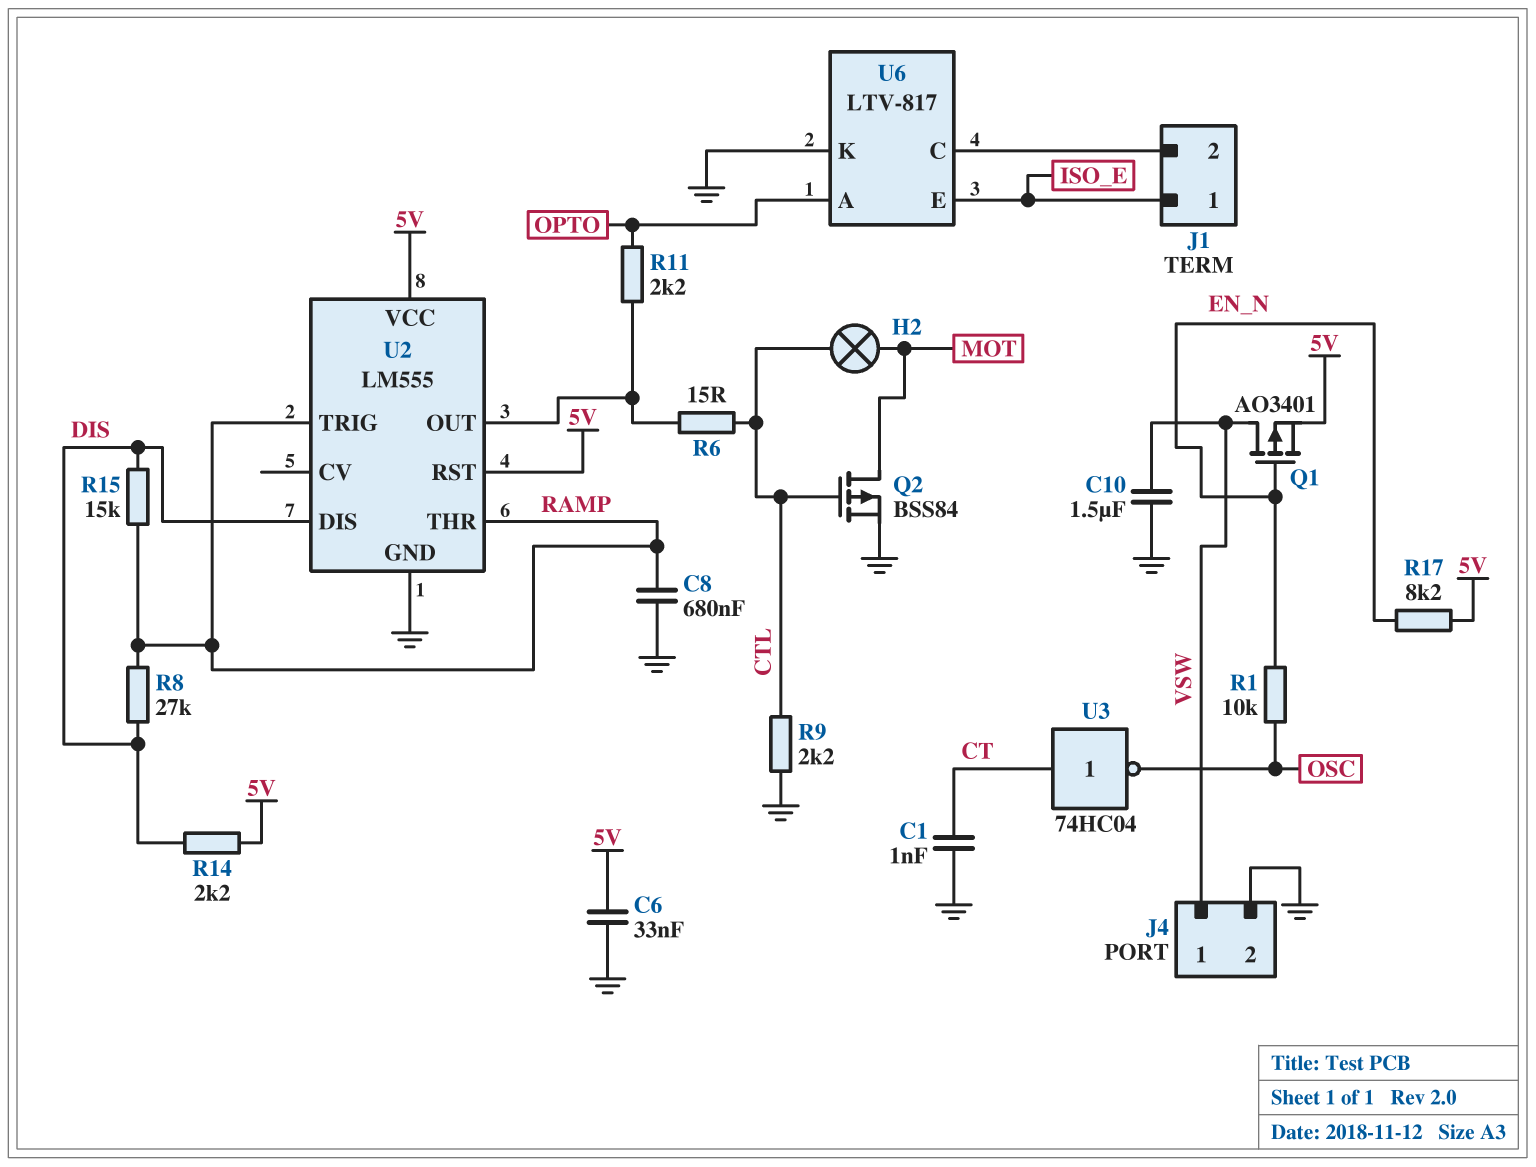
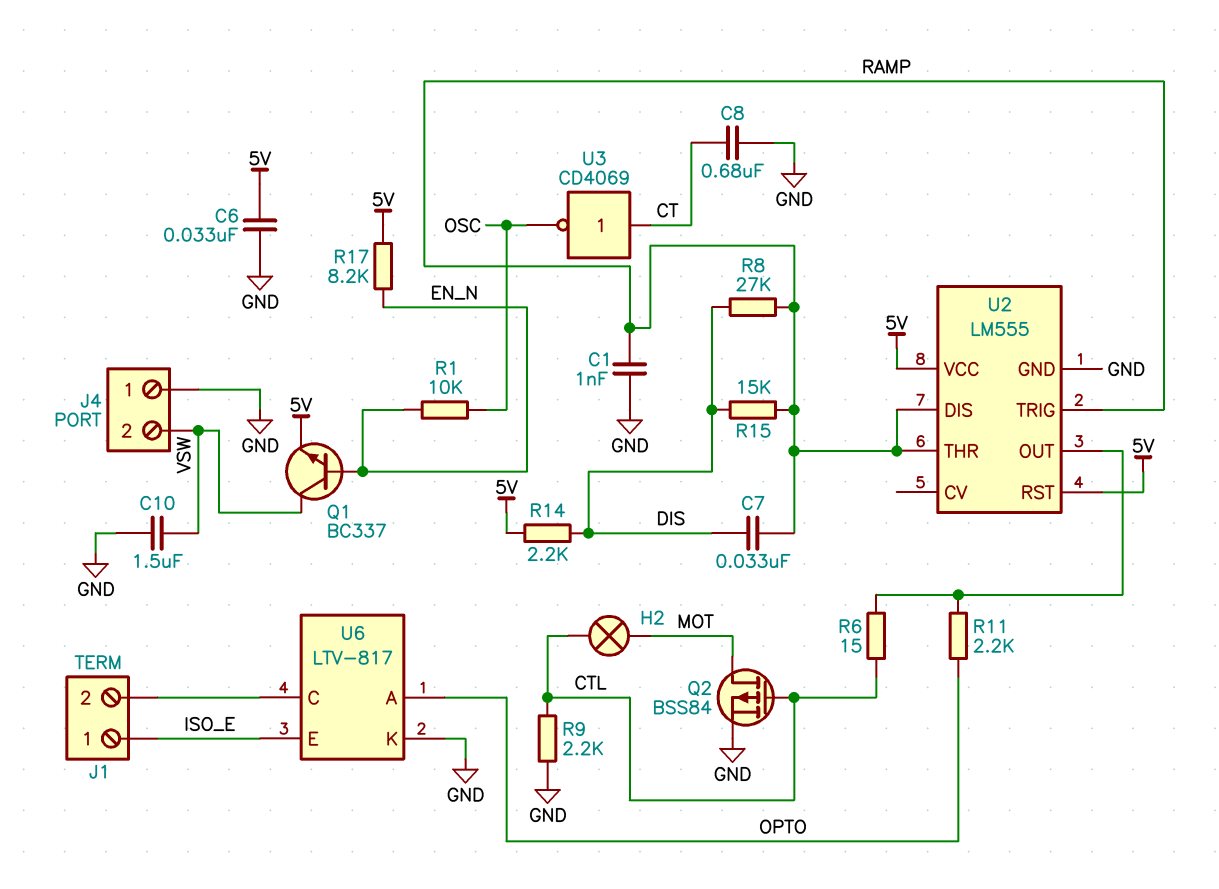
C1: 1nF (CT, GND) -> 1nF (GND, RAMP)
C7: none -> 33nF (DIS, RAMP)
C8: 680nF (GND, RAMP) -> 680nF (CT, GND)
J4 pin 1: VSW -> GND
J4 pin 2: GND -> VSW
Q1: PMOS AO3401 (G EN_N, D VSW, S 5V) -> NPN BC337 (B EN_N, C VSW, E 5V)
U2 pin DIS: DIS -> RAMP
U3: NOT 74HC04 (in CT, out OSC) -> NOT CD4069 (in CT, out OSC)

